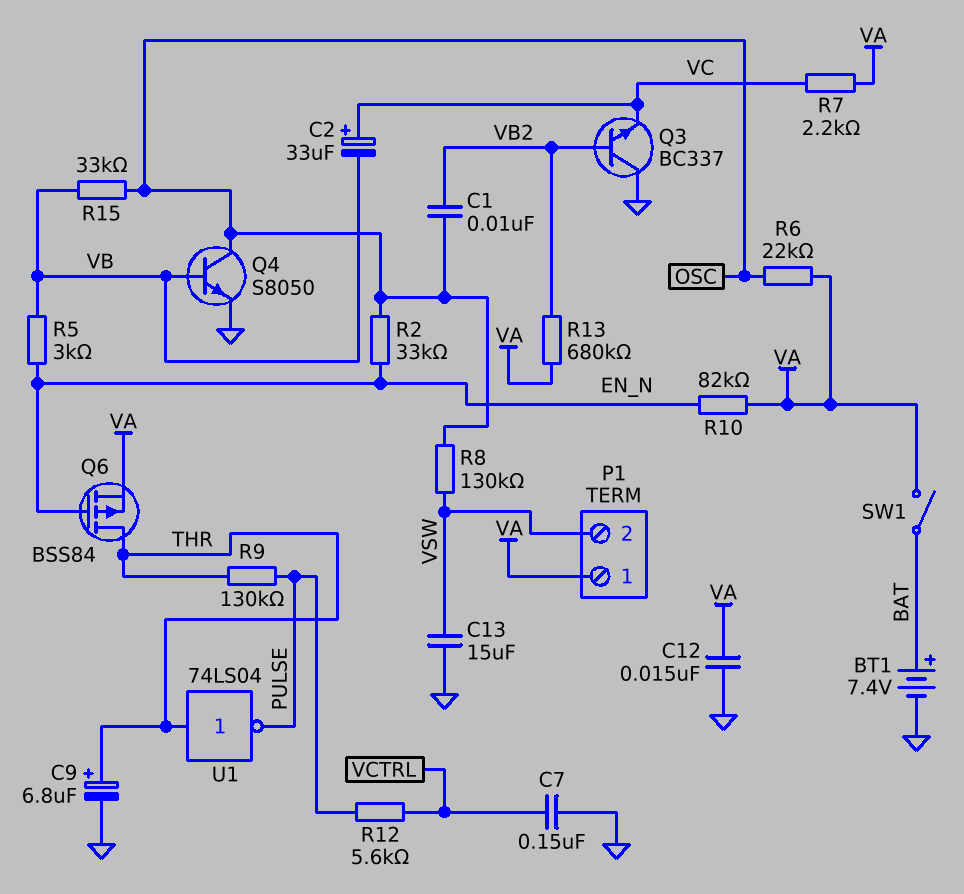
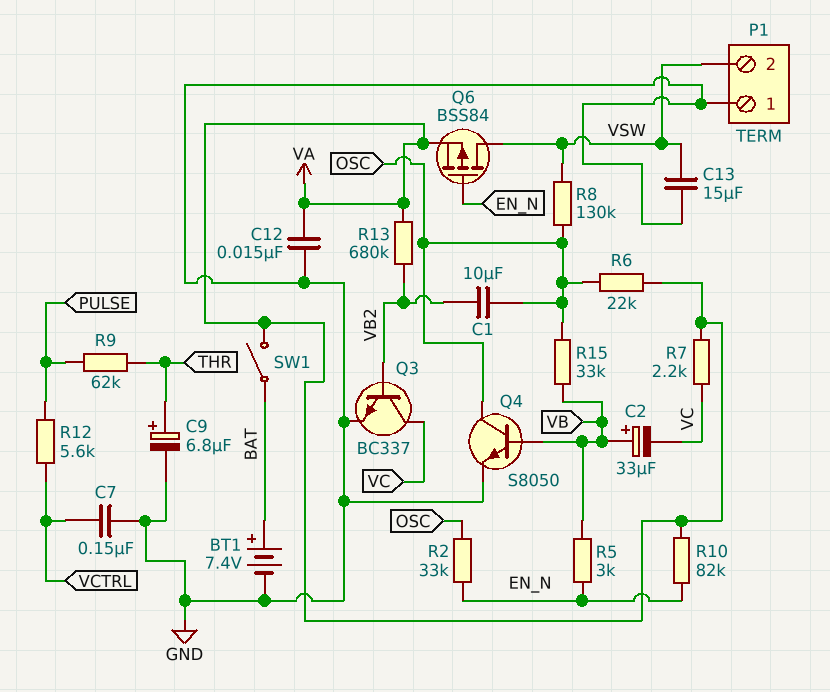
C1: 10nF (OSC, VB2) -> 10uF (OSC, VB2)
C2: 33uF (plus VC, minus VB) -> 33uF (plus VB, minus VC)
P1 pin 1: VA -> GND
Q3: NPN BC337 (B VB2, C GND, E VC) -> NPN BC337 (B VB2, C VC, E GND)
Q6: PMOS BSS84 (G EN_N, D THR, S VA) -> PMOS BSS84 (G EN_N, D VSW, S VA)
R9: 130k (PULSE, THR) -> 62k (PULSE, THR)
U1: NOT 74LS04 (in THR, out PULSE) -> none

